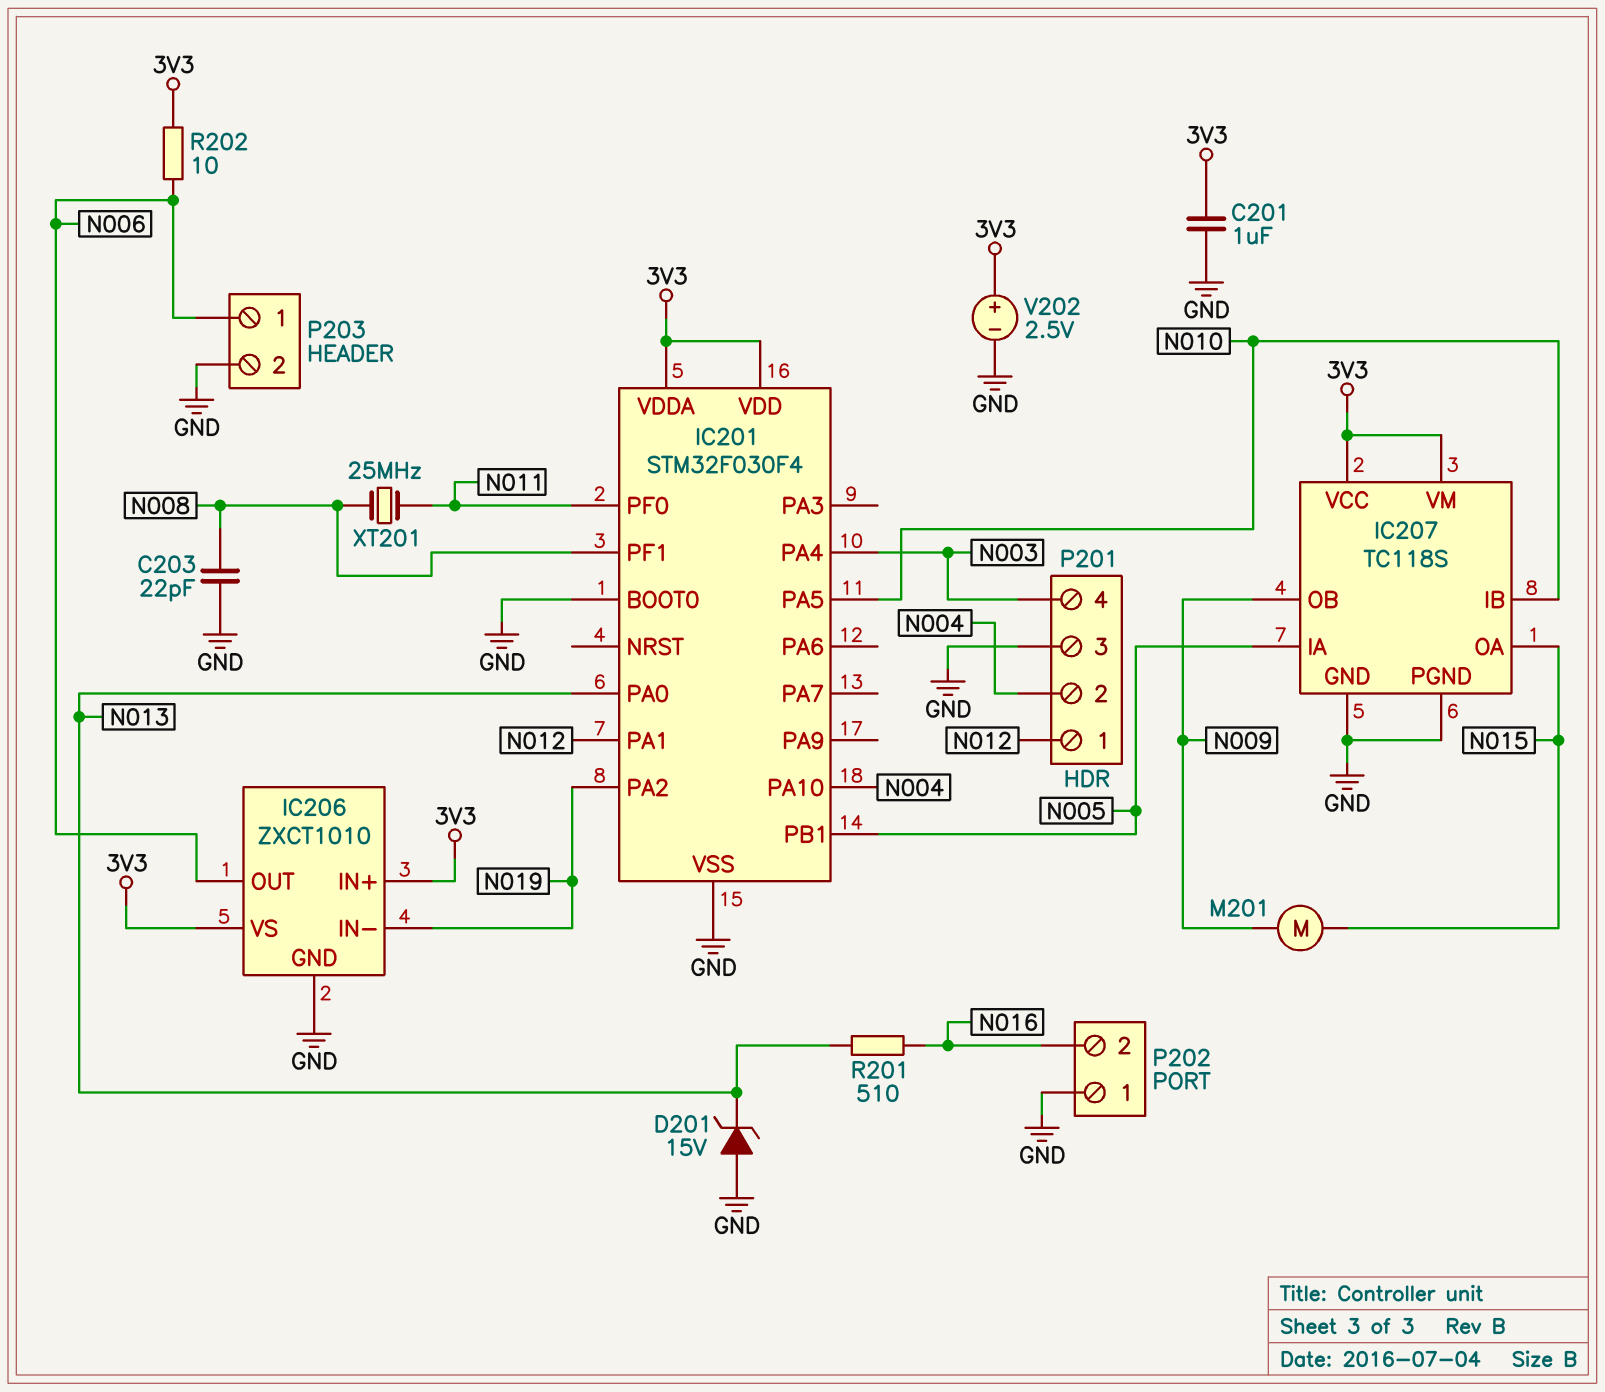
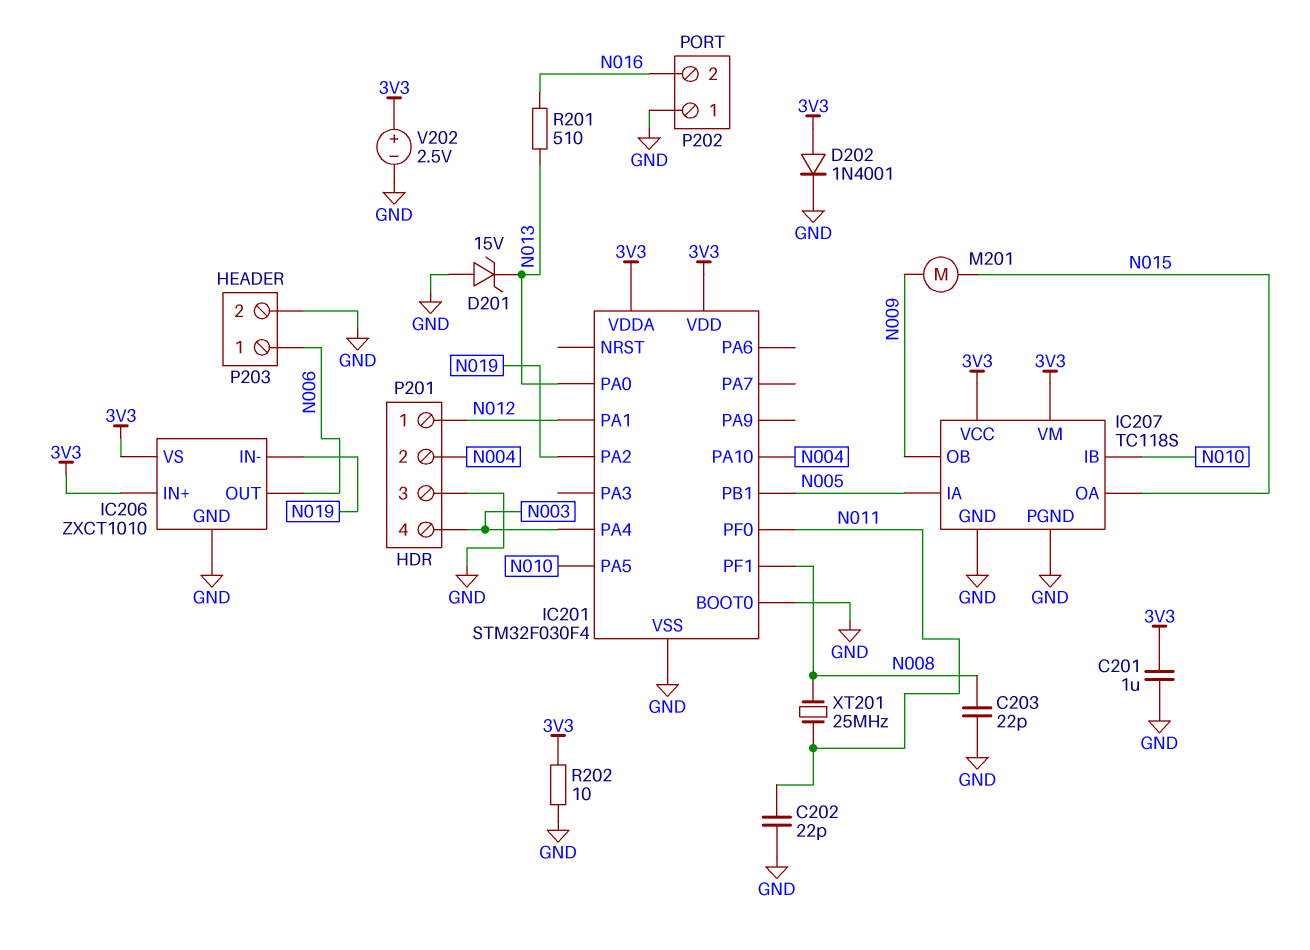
C202: none -> 22pF (GND, N011)
D202: none -> diode 1N4001 (A 3V3, K GND)
R202: 10 (3V3, N006) -> 10 (3V3, GND)

